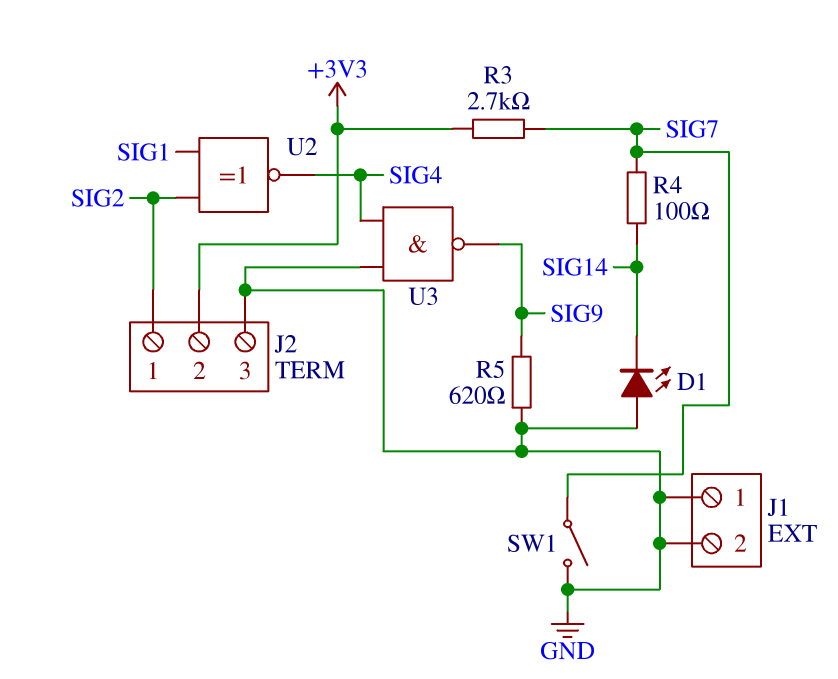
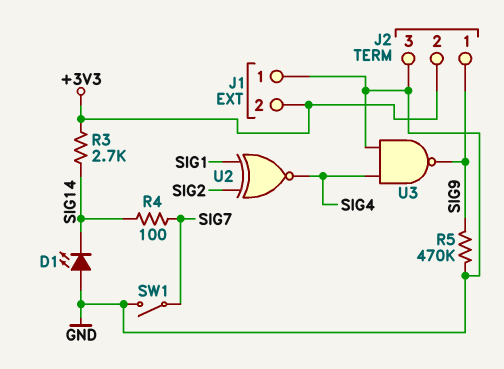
J1 pin 2: GND -> +3V3
J2 pin 1: SIG2 -> SIG9
R3: 2.7k (+3V3, SIG7) -> 2.7k (+3V3, SIG14)
R5: 620 (GND, SIG9) -> 470k (GND, SIG9)

